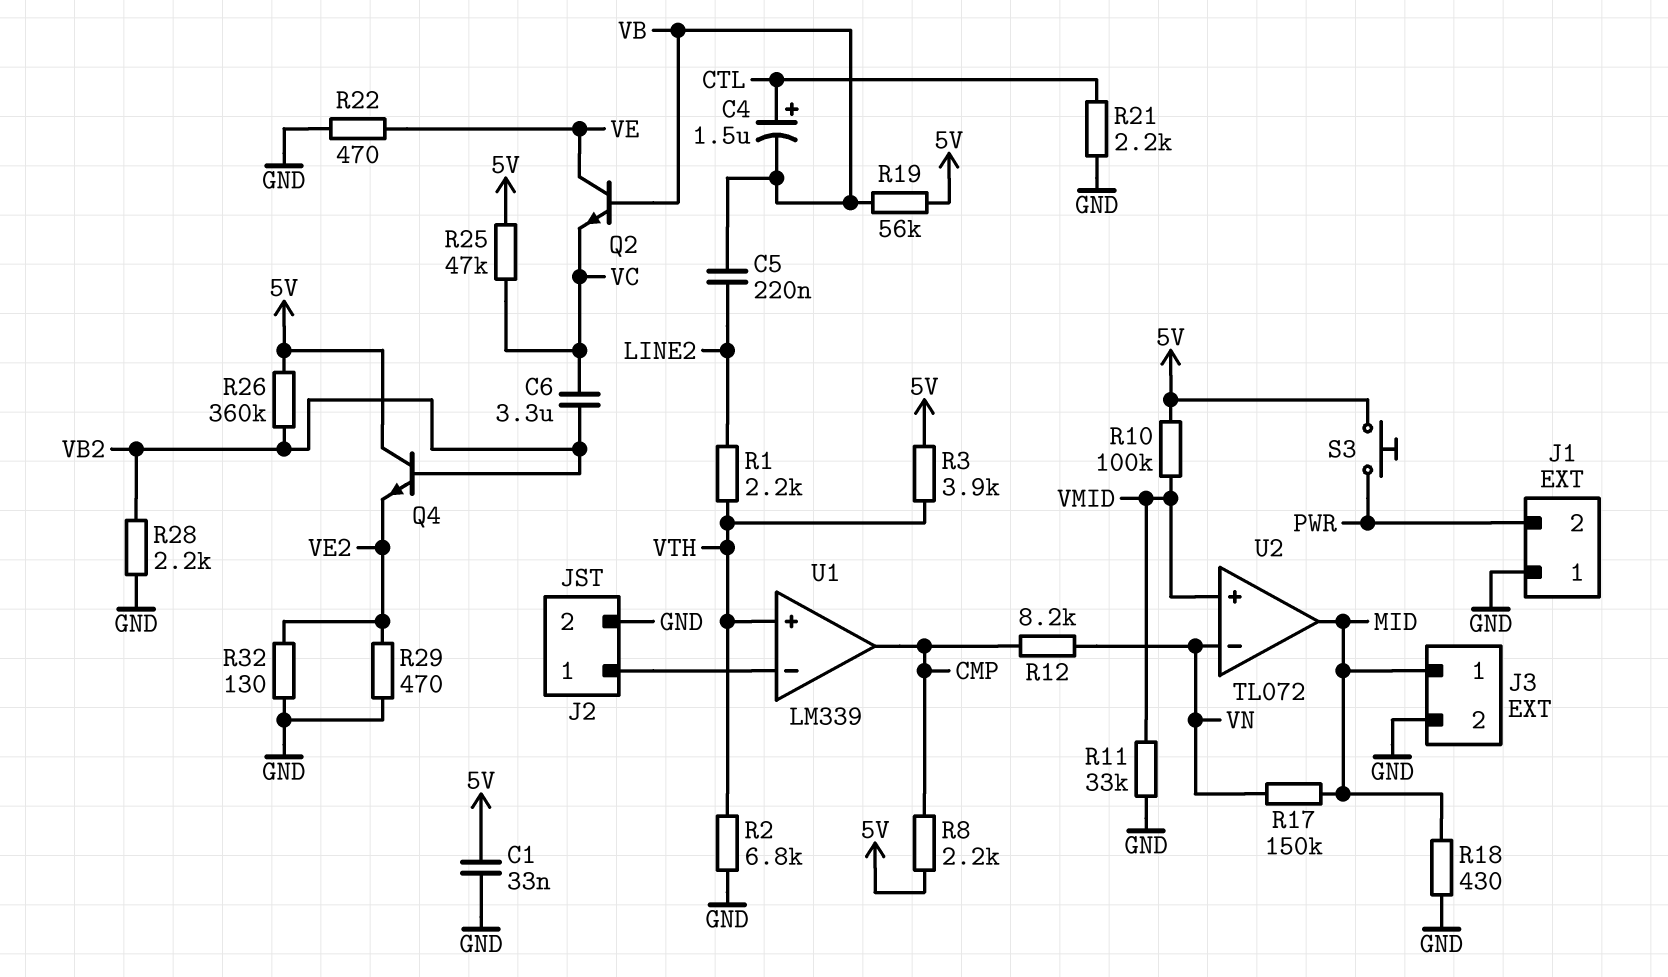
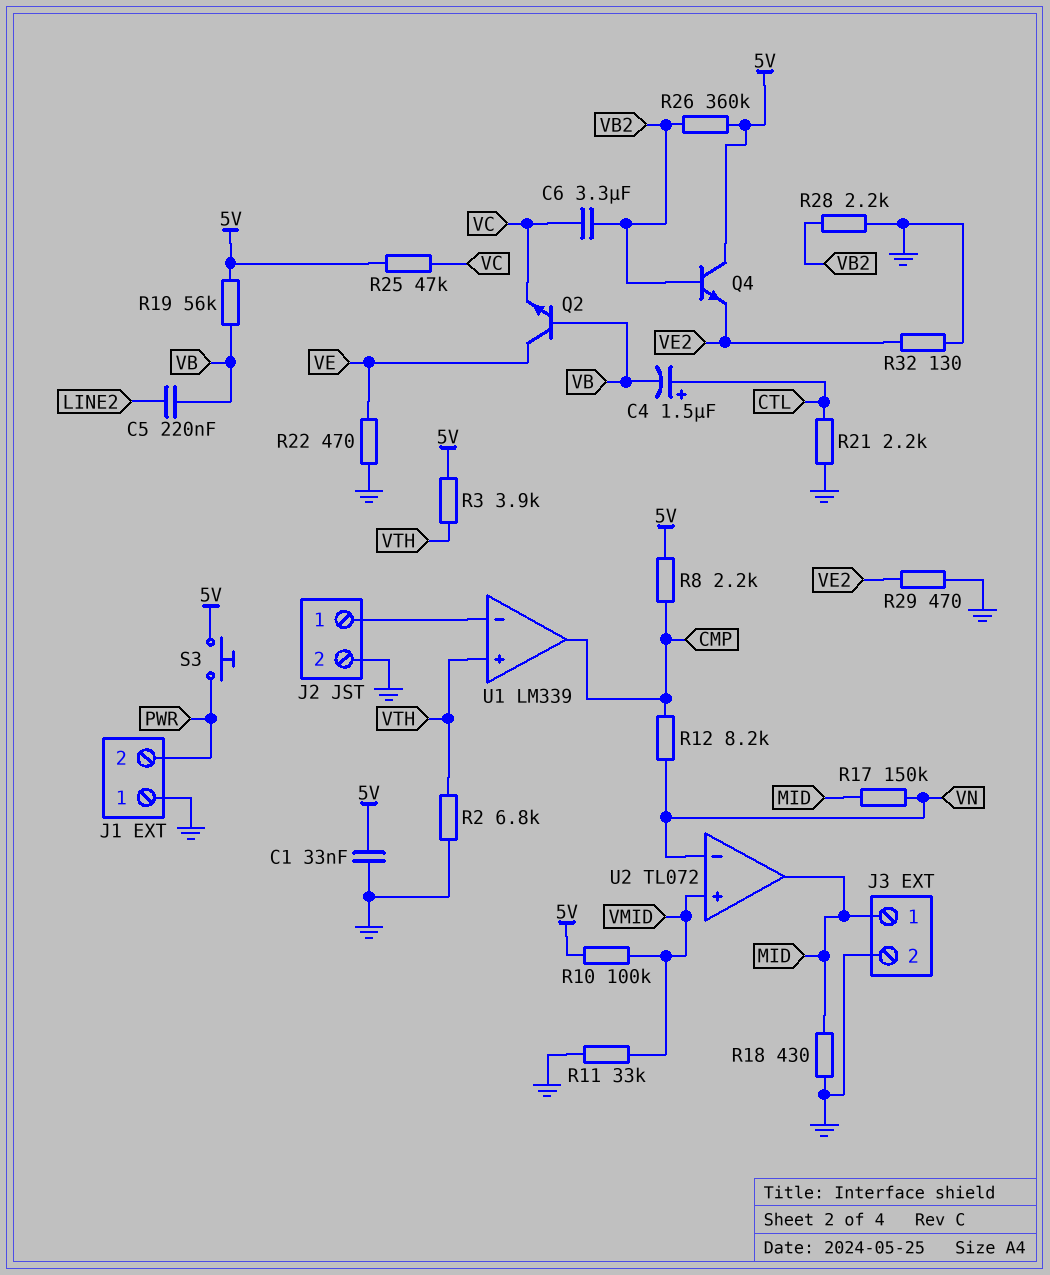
R1: 2.2k (LINE2, VTH) -> none

